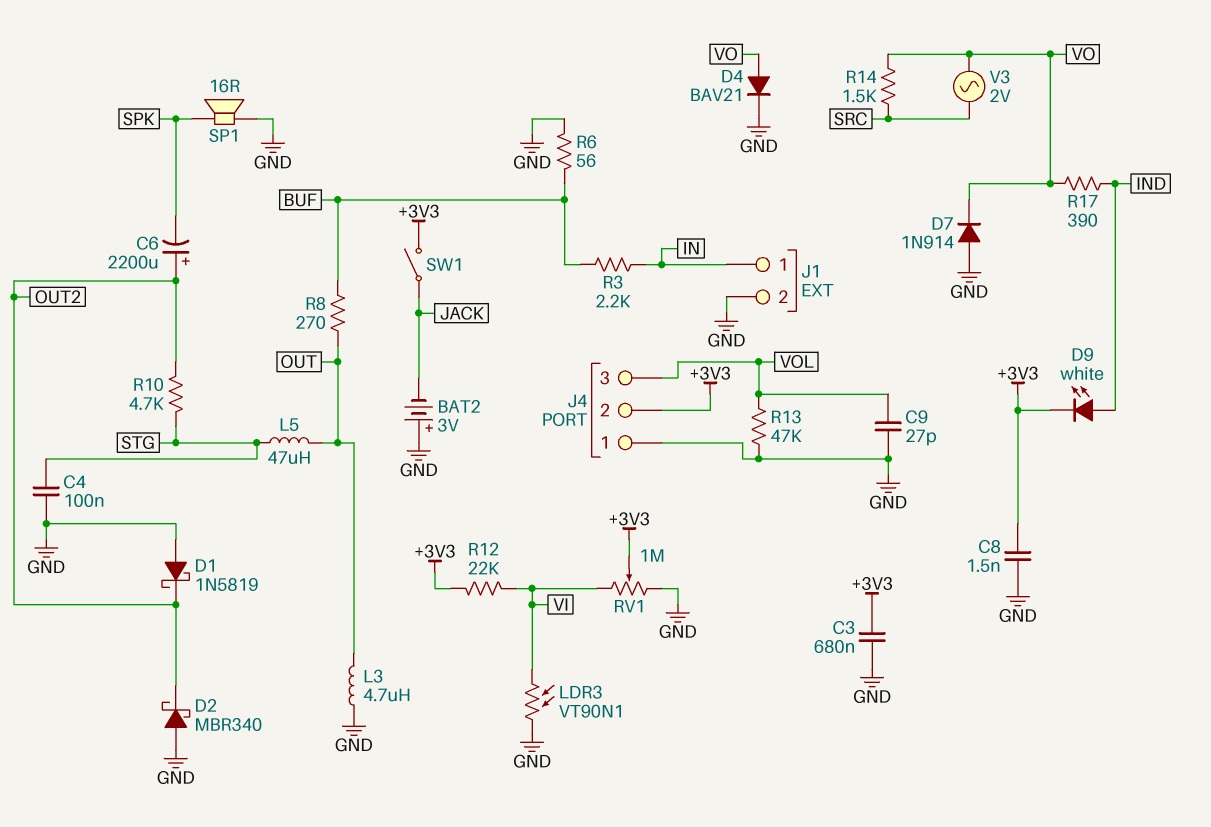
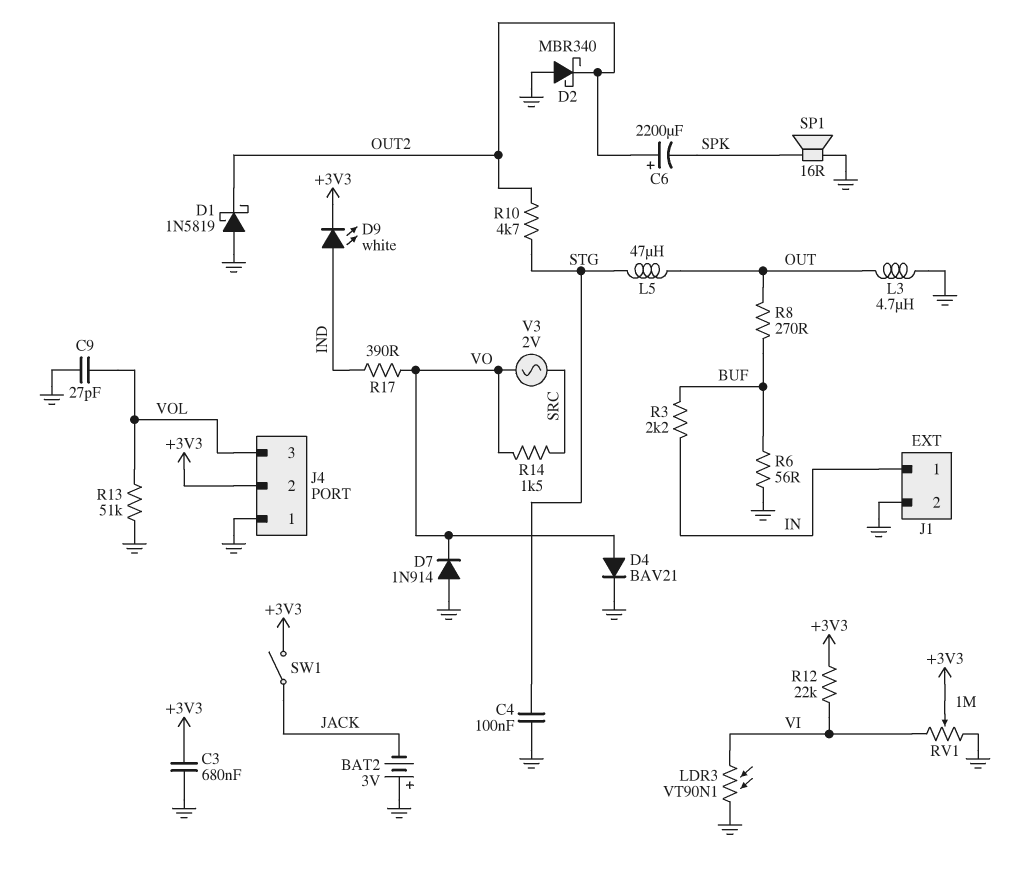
C8: 1.5nF (+3V3, GND) -> none
R13: 47k (GND, VOL) -> 51k (GND, VOL)

